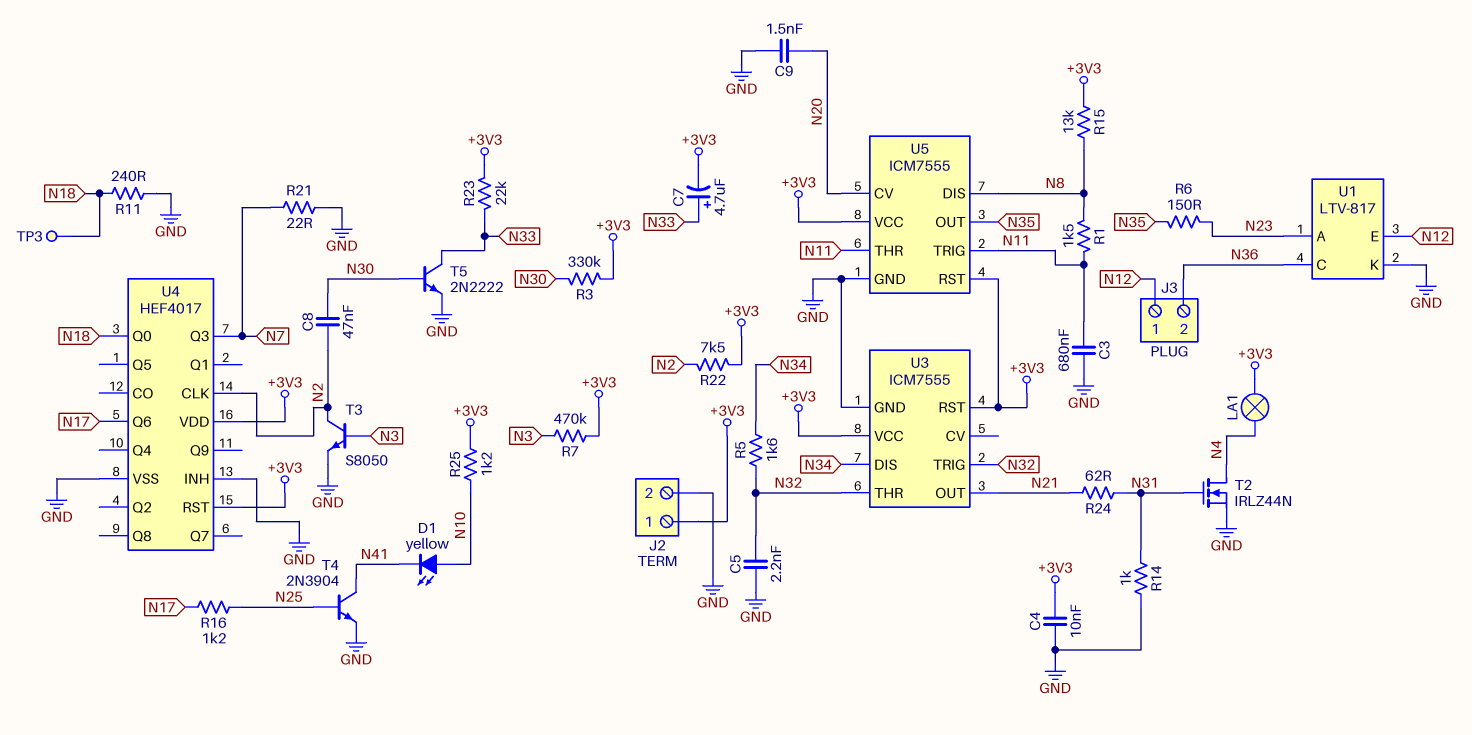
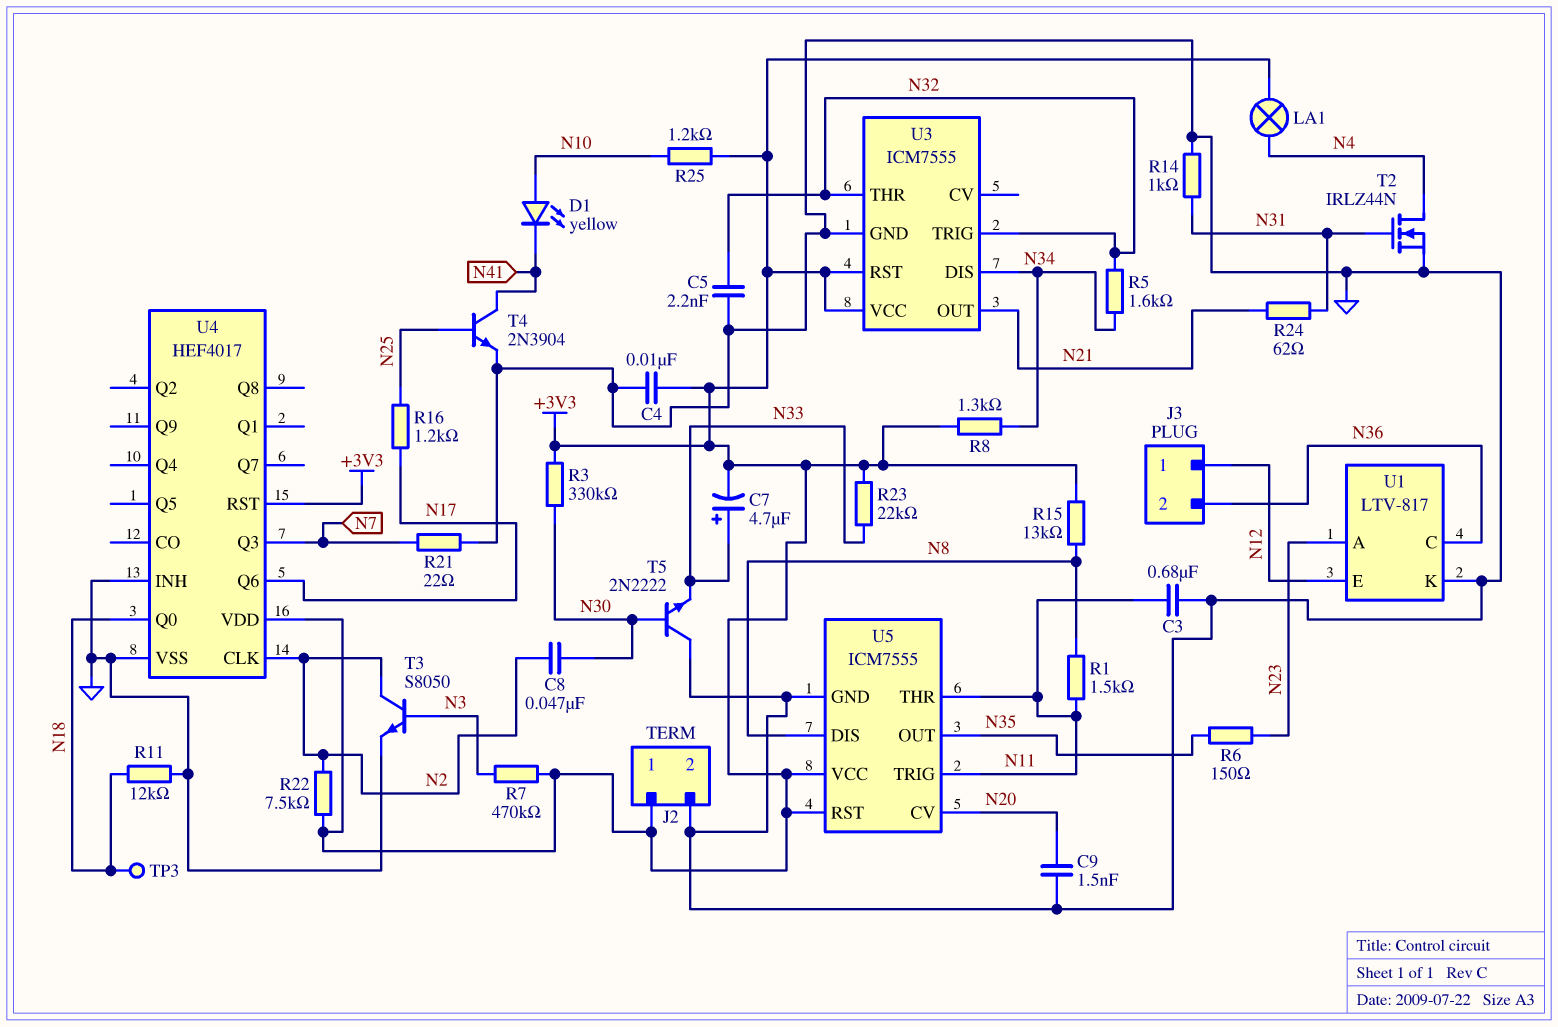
R8: none -> 1.3k (+3V3, N34)
R11: 240 (GND, N18) -> 12k (GND, N18)
T5: NPN 2N2222 (B N30, C N33, E GND) -> NPN 2N2222 (B N30, C GND, E N33)

